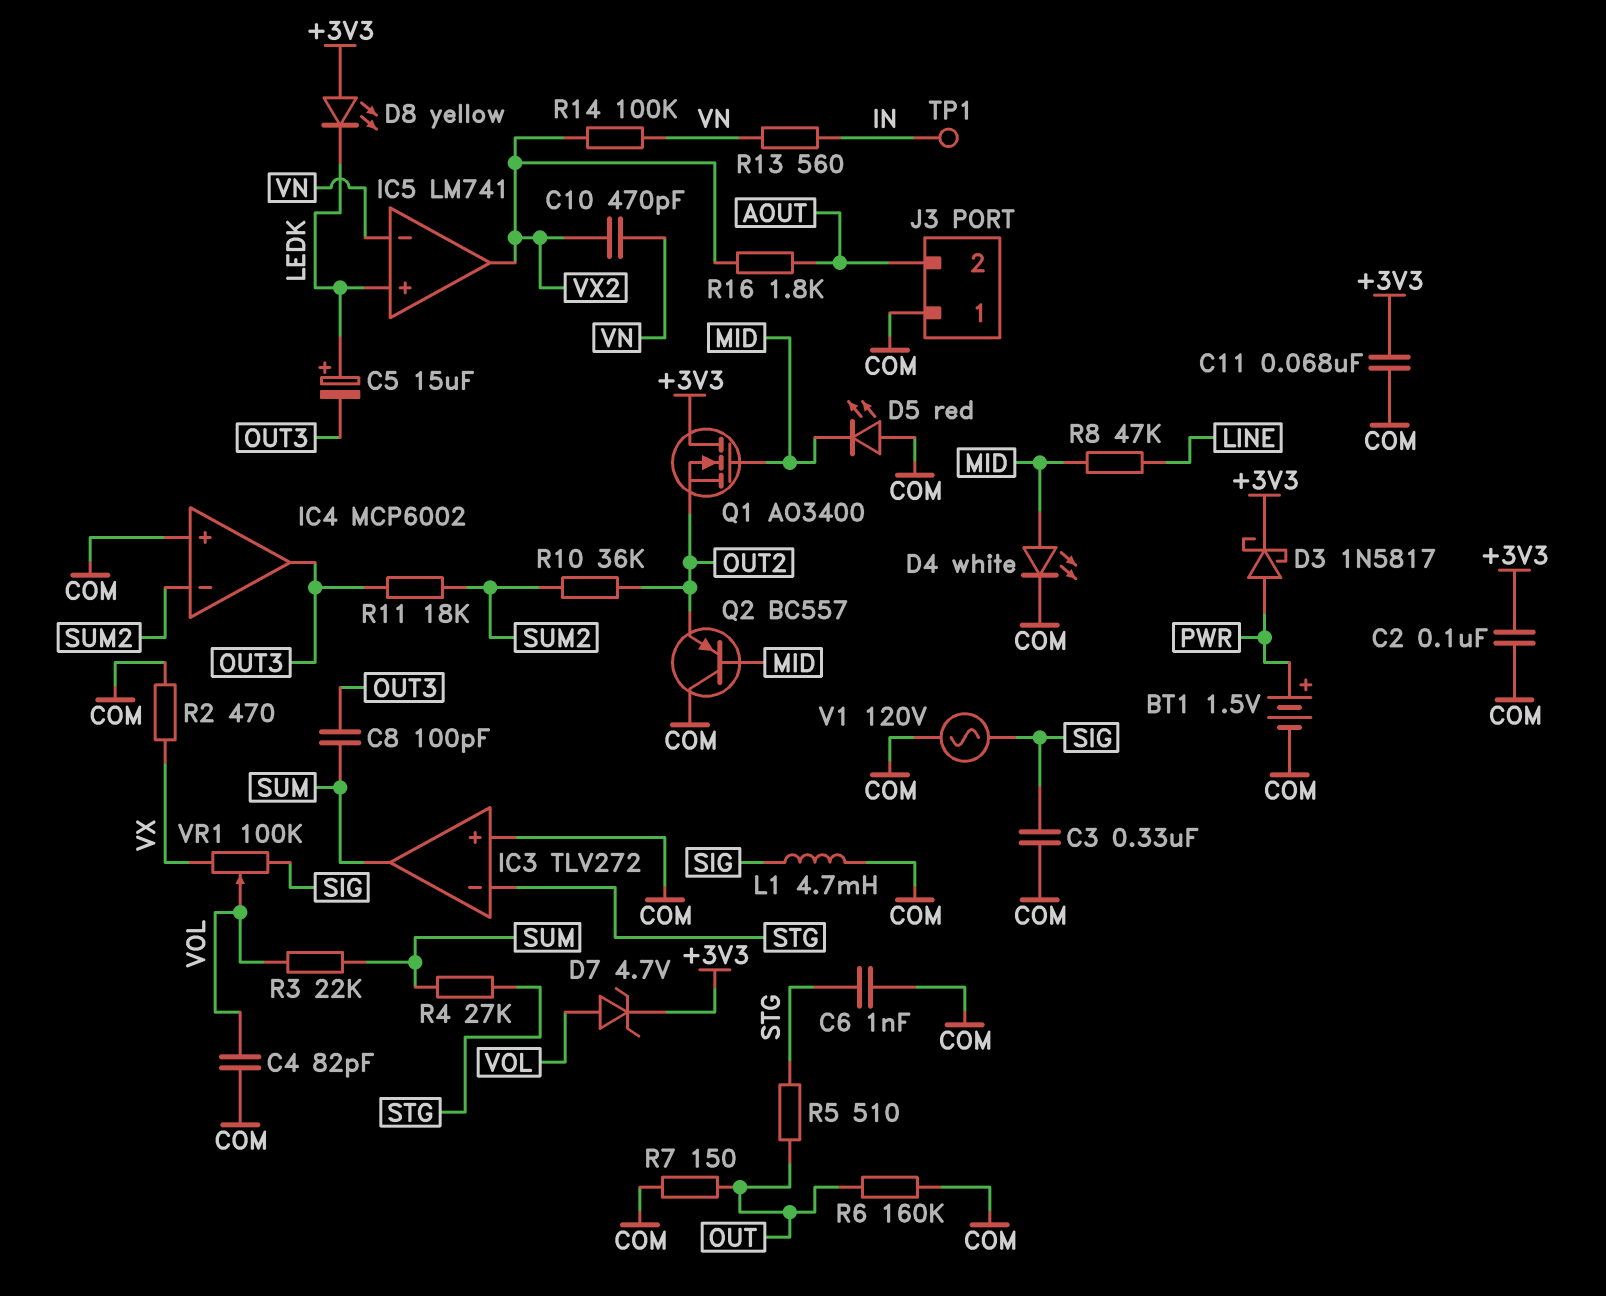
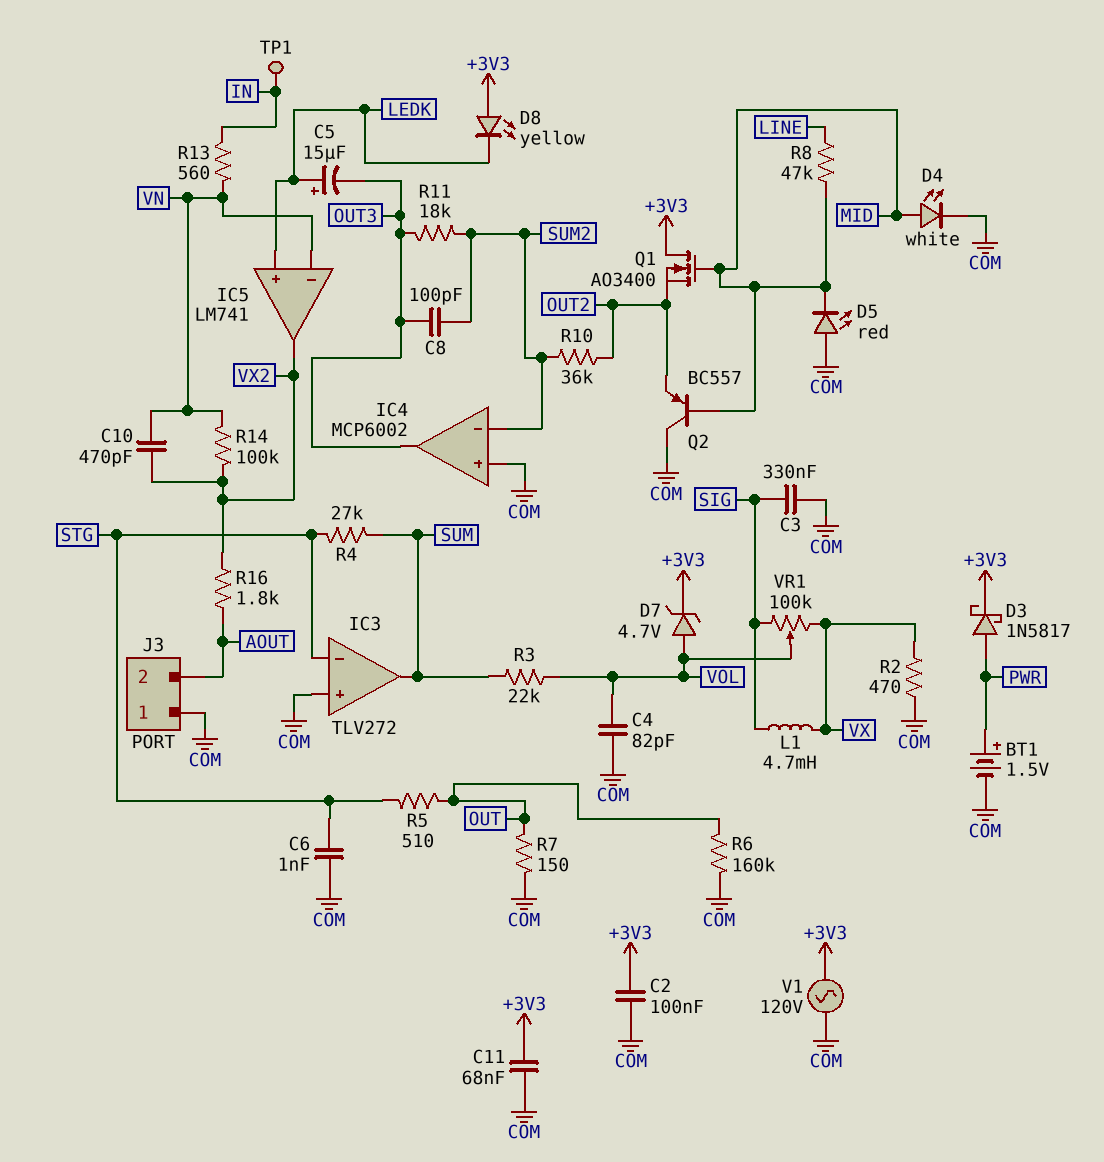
C8: 100pF (OUT3, SUM) -> 100pF (OUT3, SUM2)
L1: 4.7mH (COM, SIG) -> 4.7mH (SIG, VX)
V1: AC 120V (COM, SIG) -> AC 120V (+3V3, COM)

